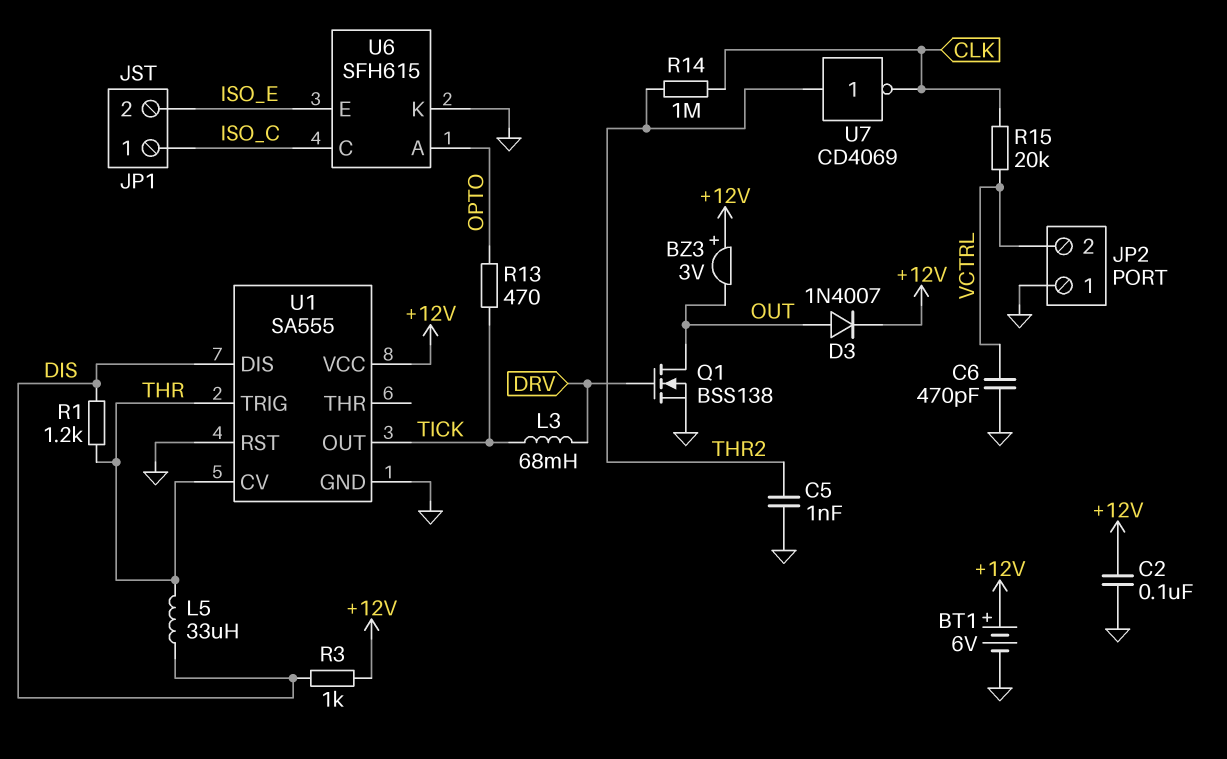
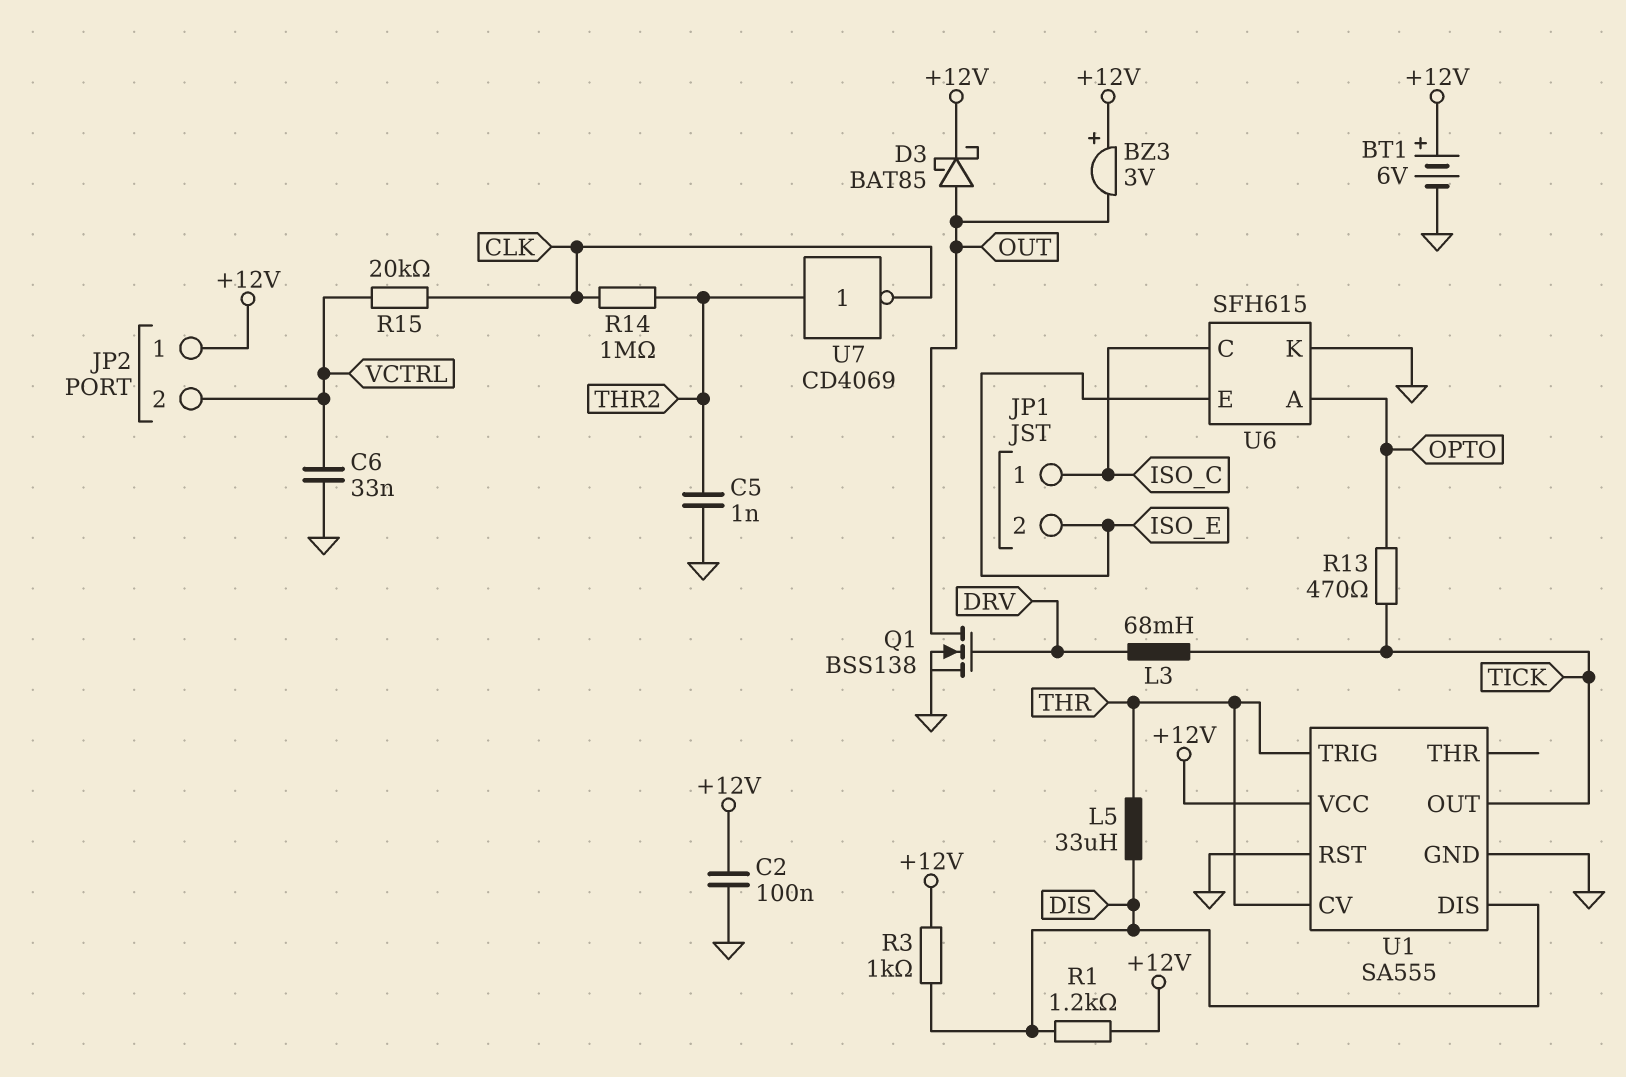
C6: 470pF (GND, VCTRL) -> 33nF (GND, VCTRL)
D3: diode 1N4007 (A OUT, K +12V) -> schottky BAT85 (A OUT, K +12V)
JP2 pin 1: GND -> +12V
R1: 1.2k (DIS, THR) -> 1.2k (+12V, DIS)

